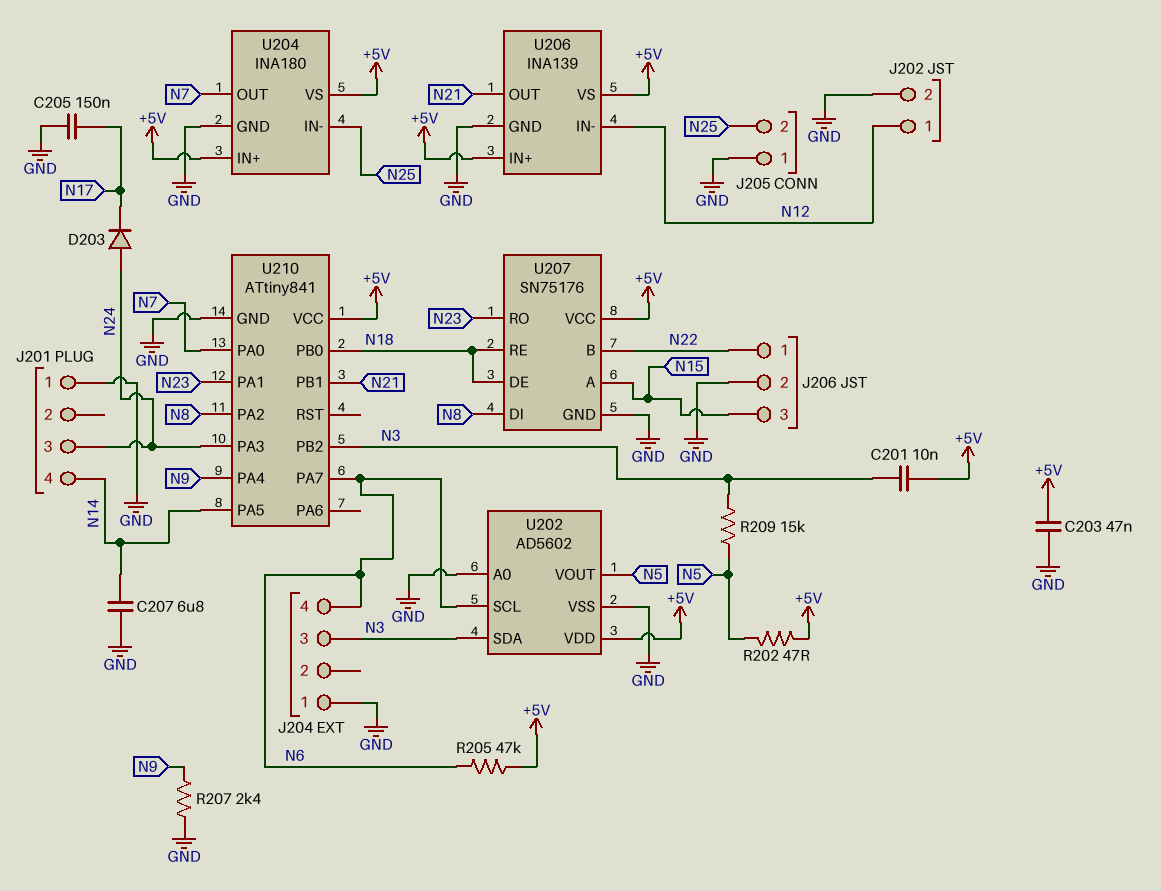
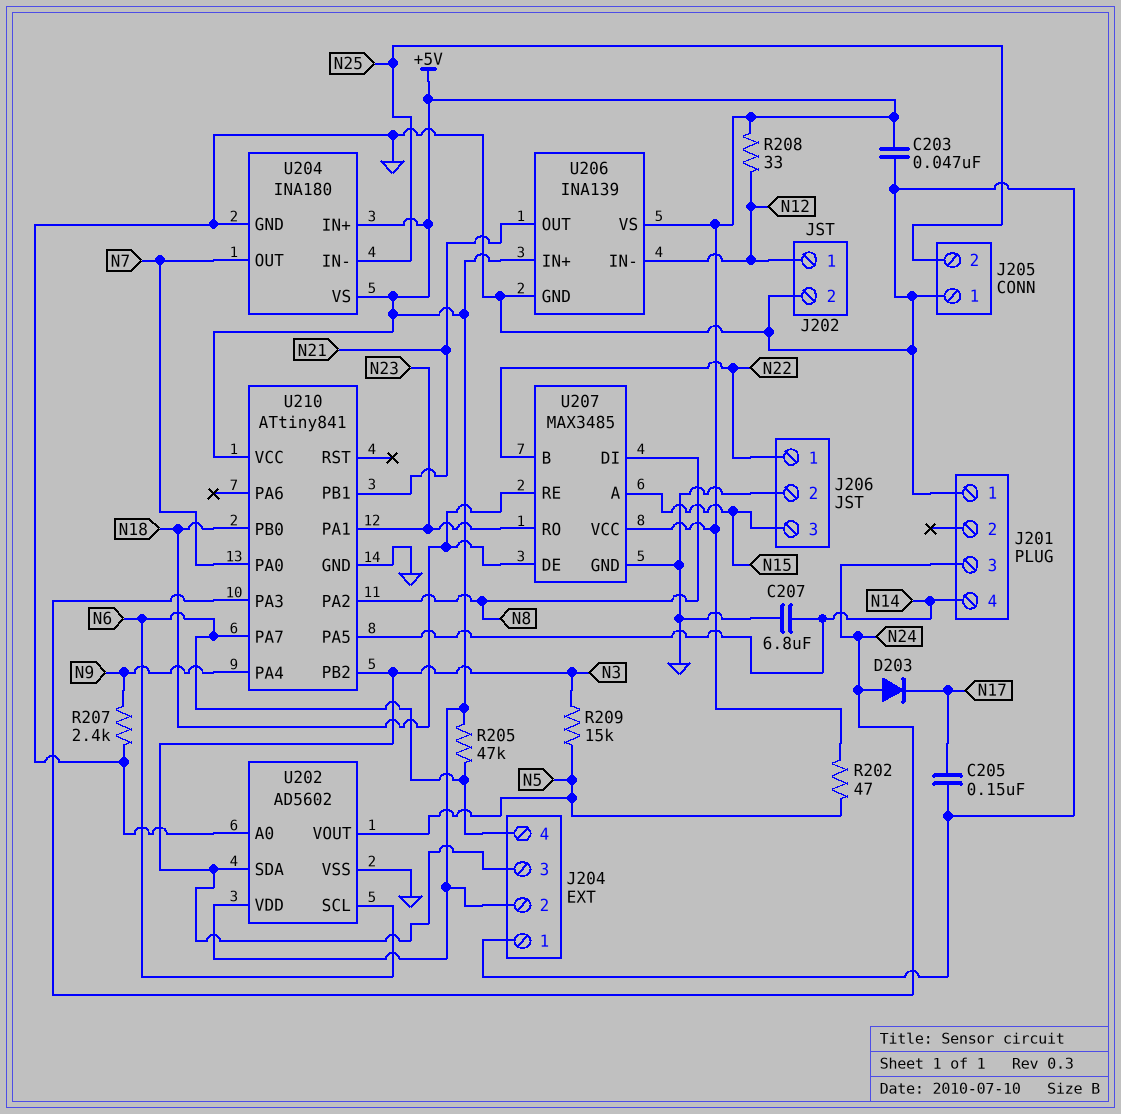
C201: 10nF (+5V, N3) -> none
J204 pin 2: none -> +5V
R208: none -> 33 (+5V, N12)
U207: SN75176 -> MAX3485

